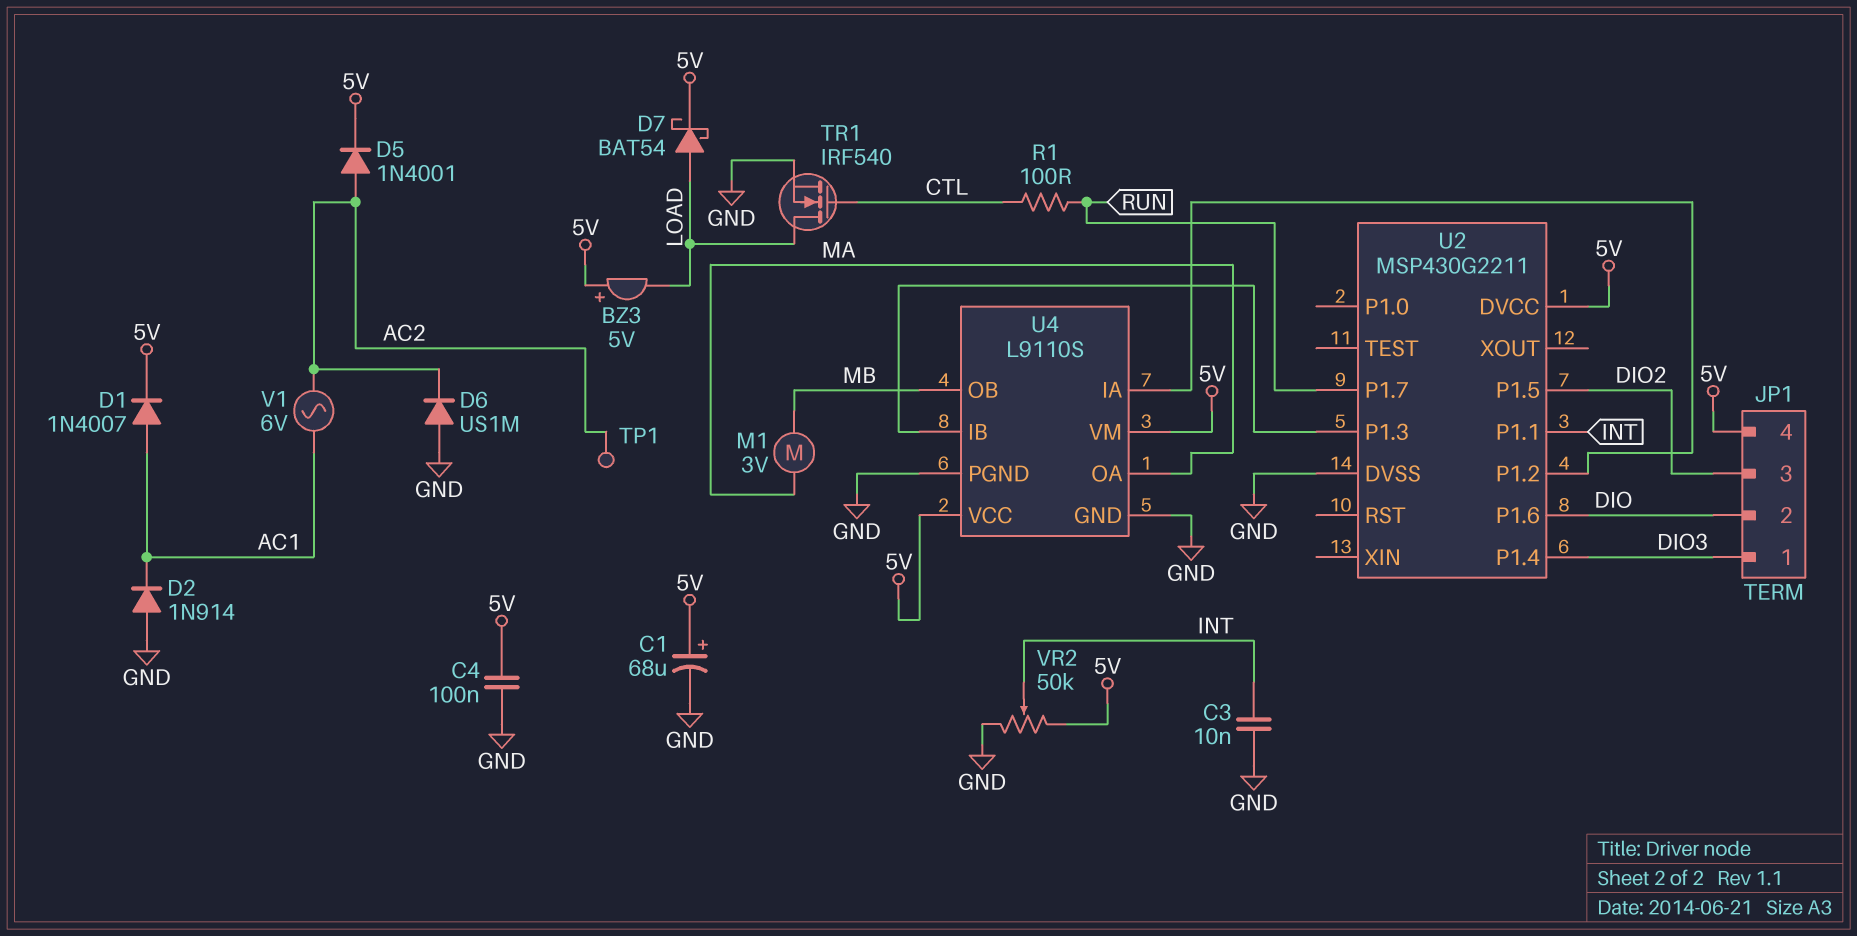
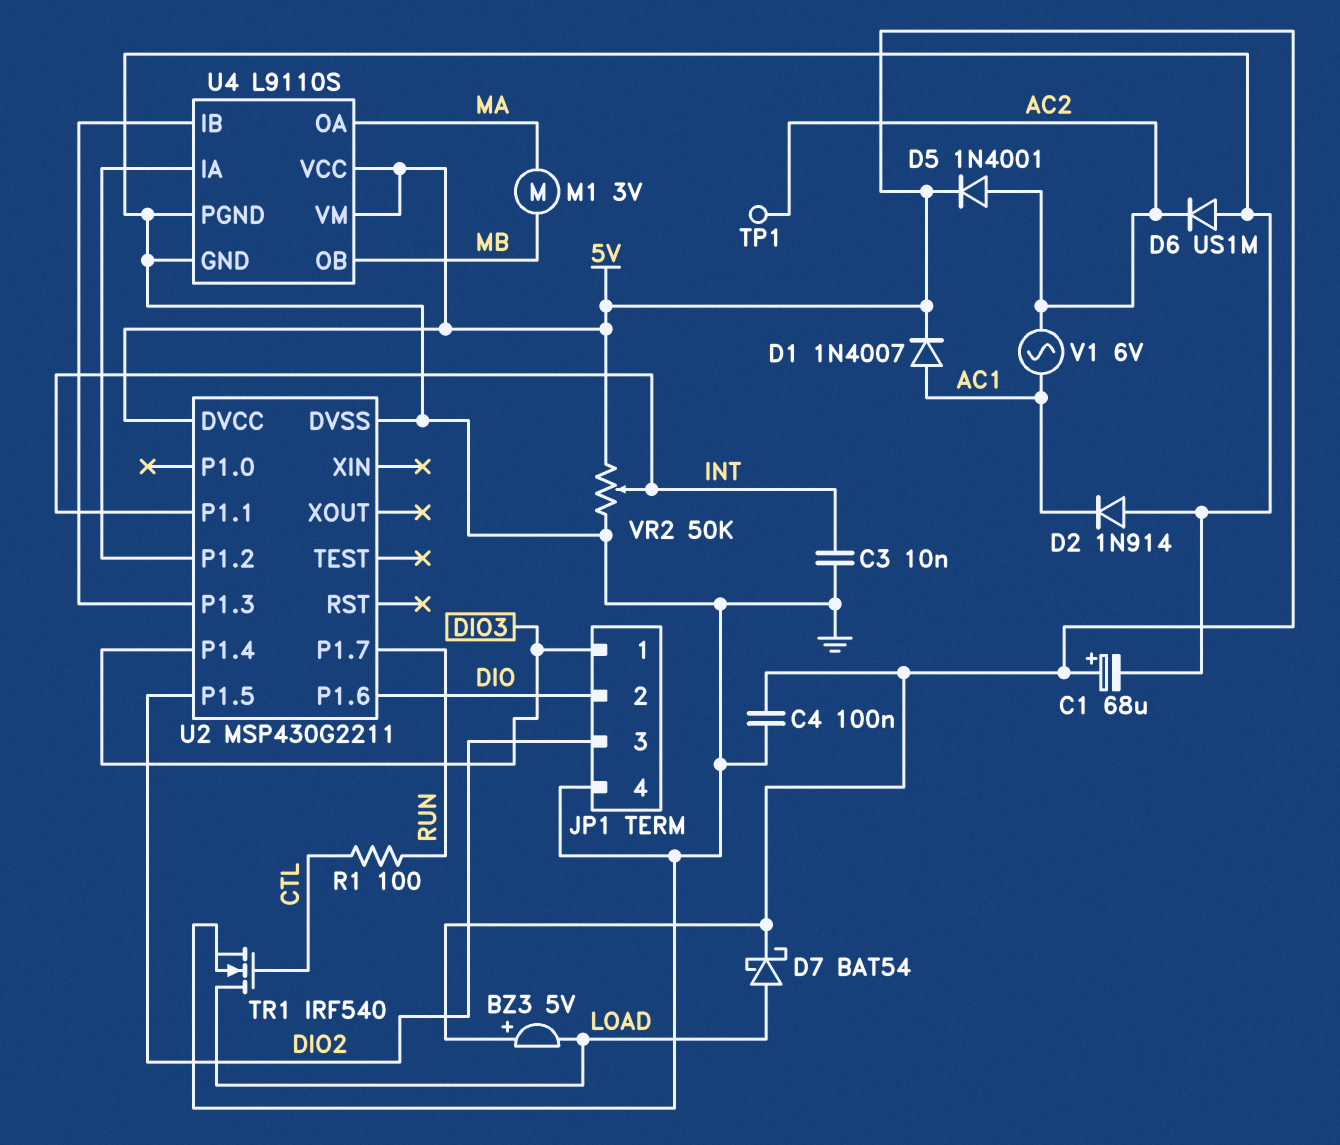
JP1 pin 4: 5V -> GND

